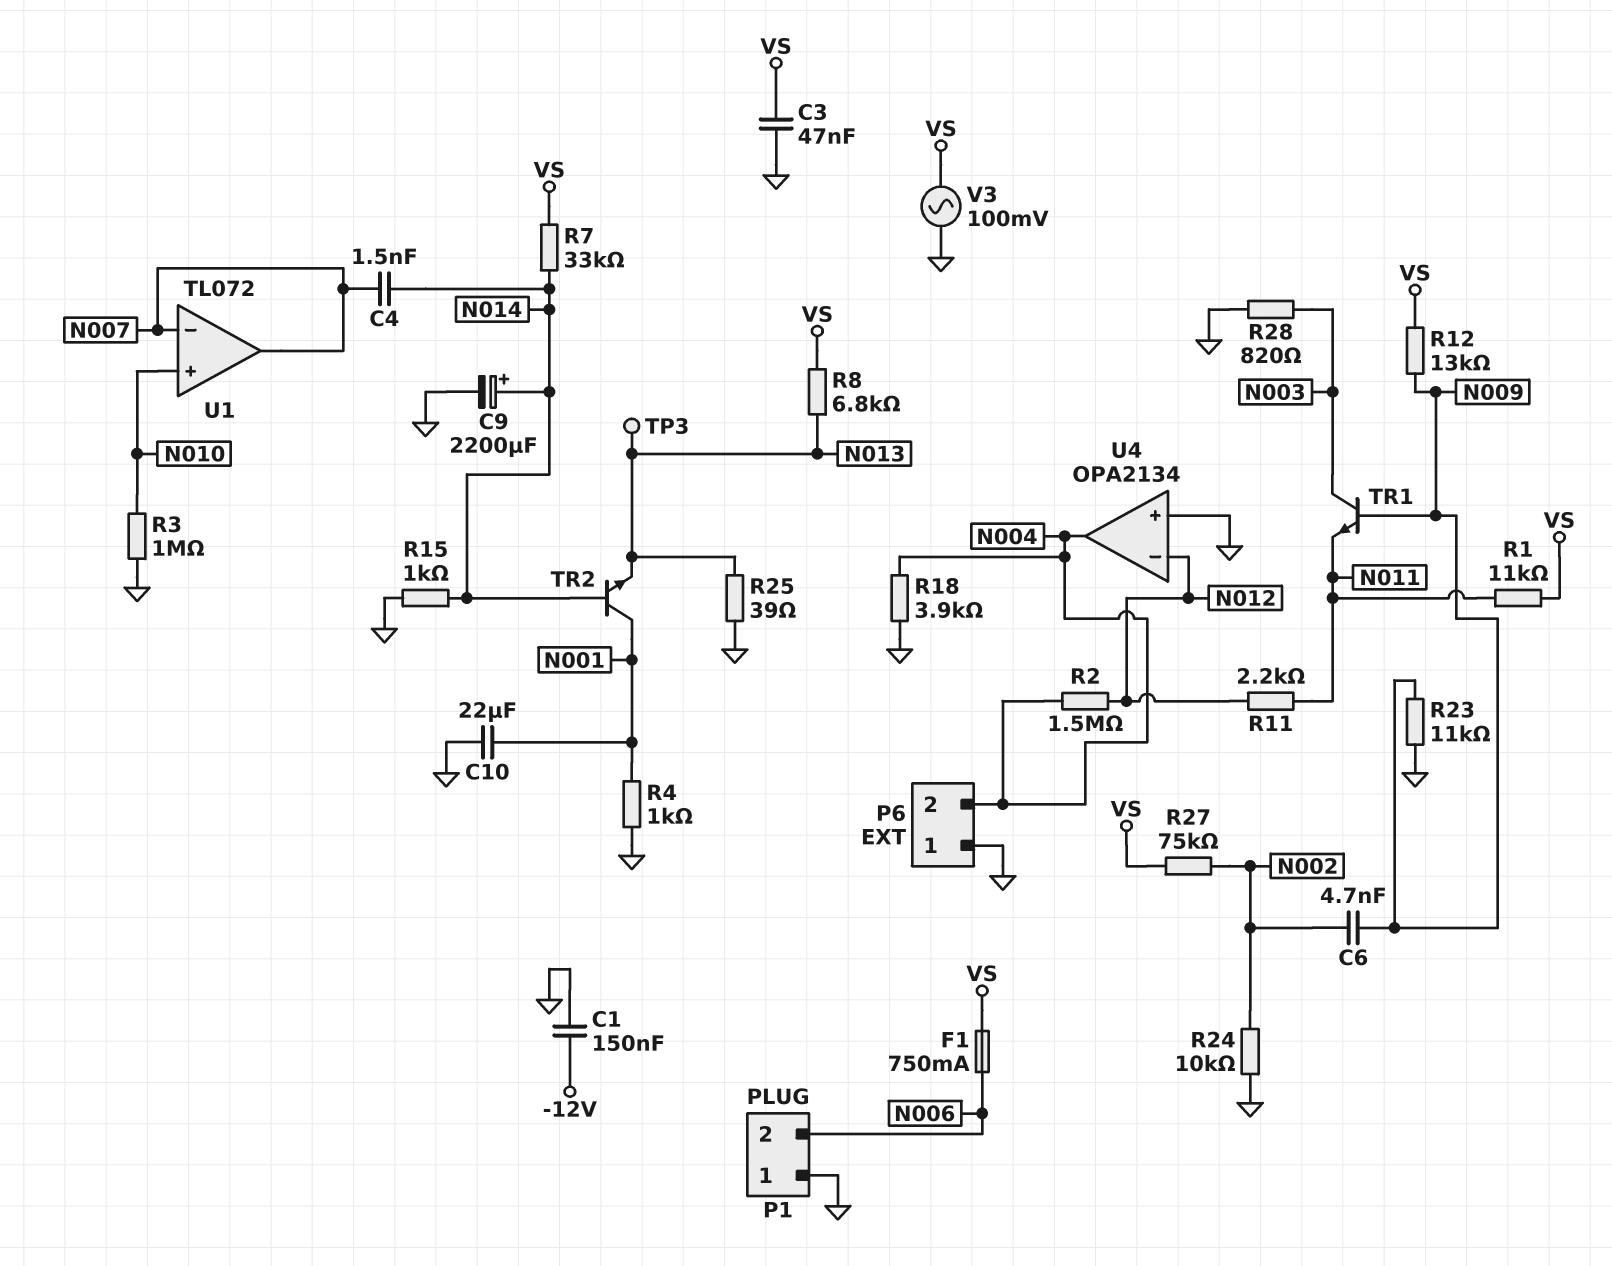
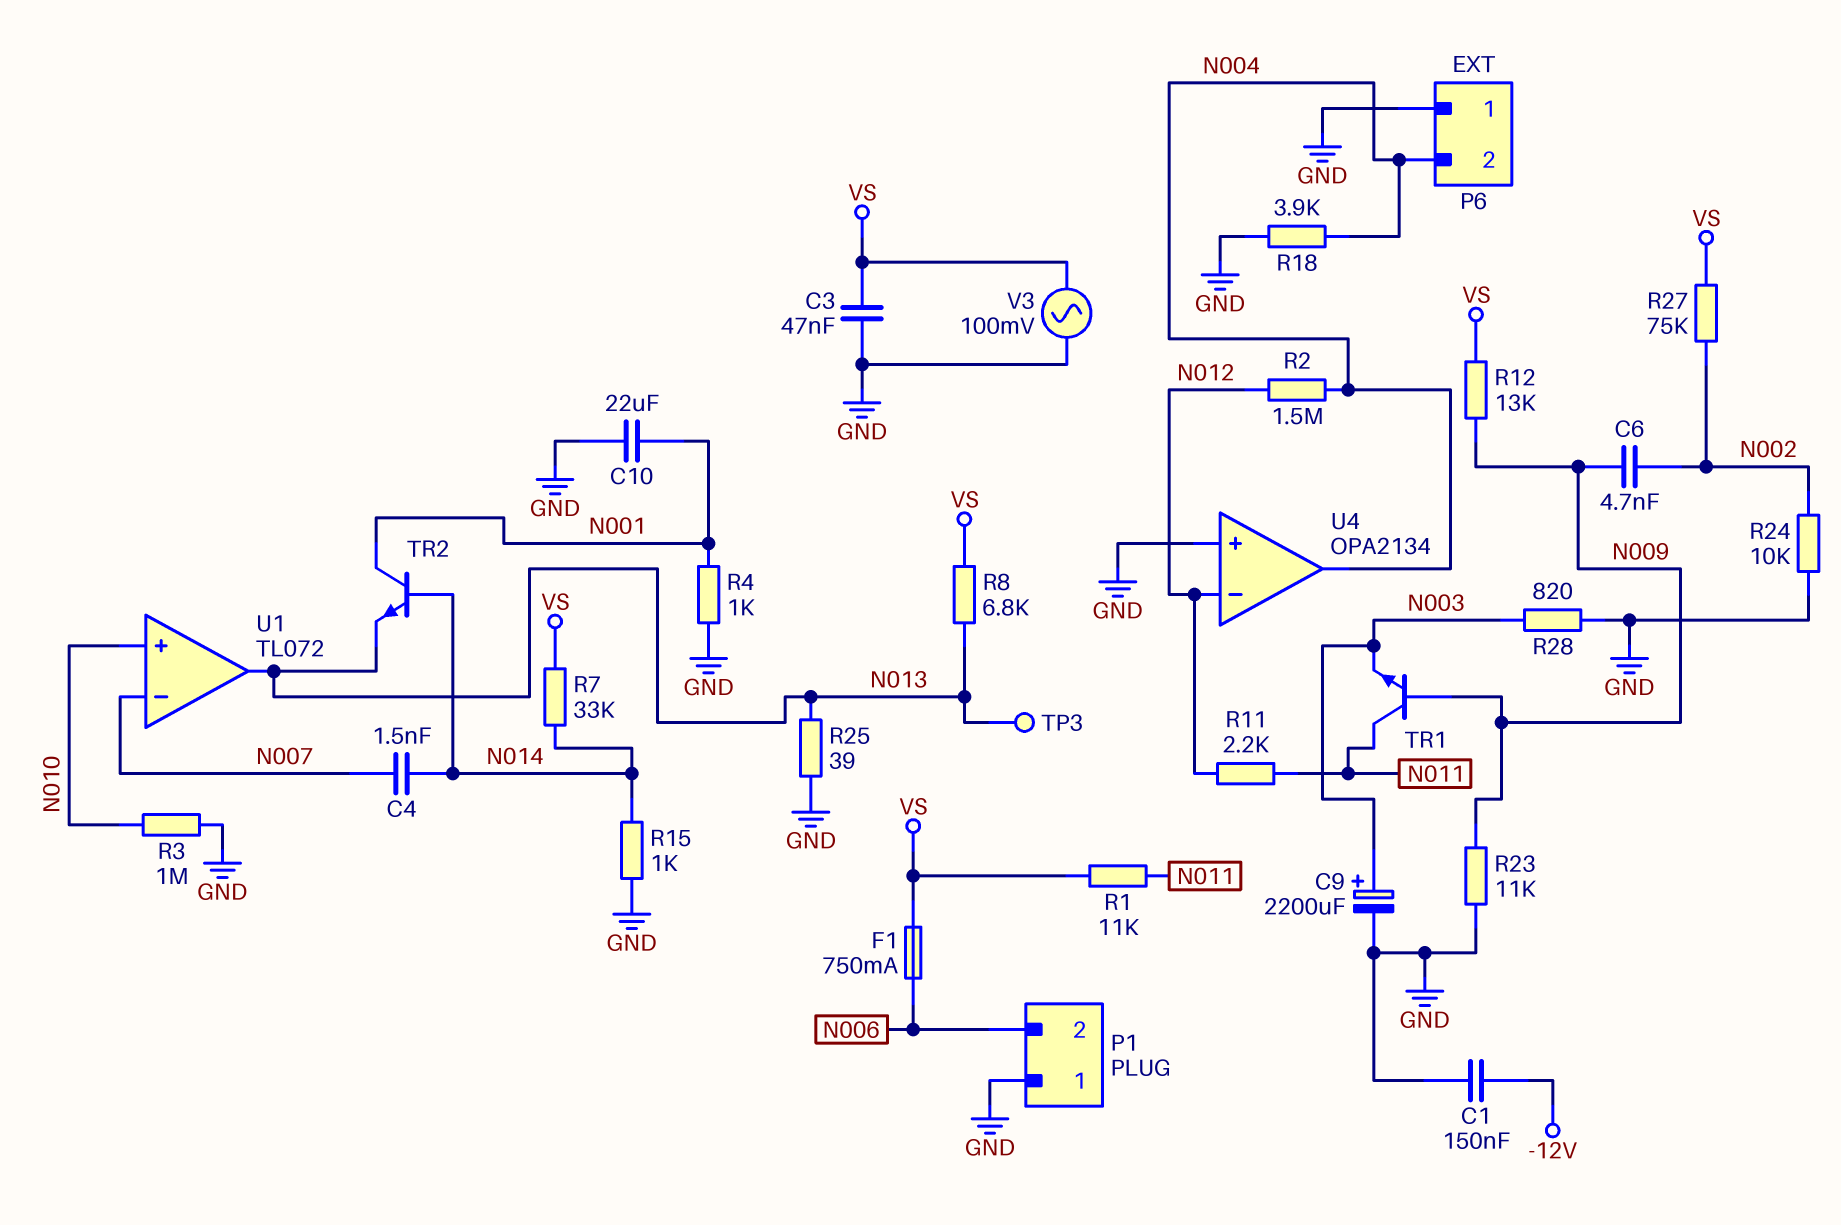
C9: 2200uF (plus N014, minus GND) -> 2200uF (plus N003, minus GND)
TR1: NPN (B N009, C N003, E N011) -> NPN (B N009, C N011, E N003)
U1 pin out: N007 -> N013

